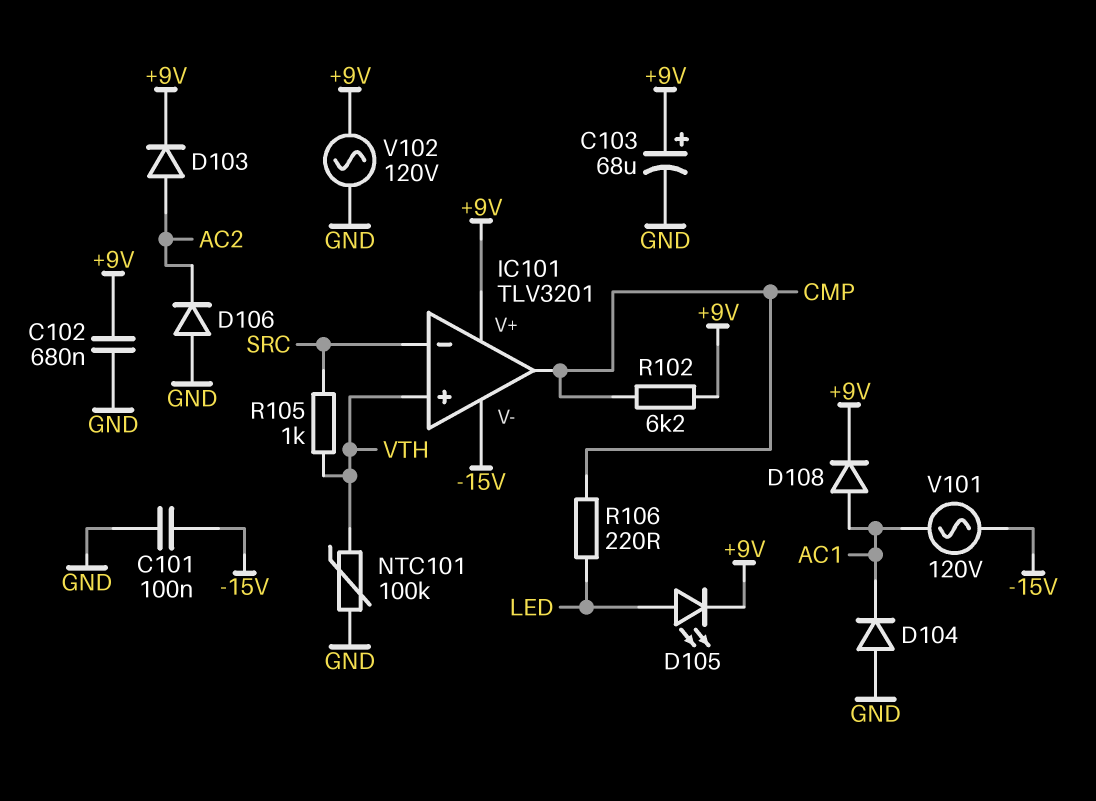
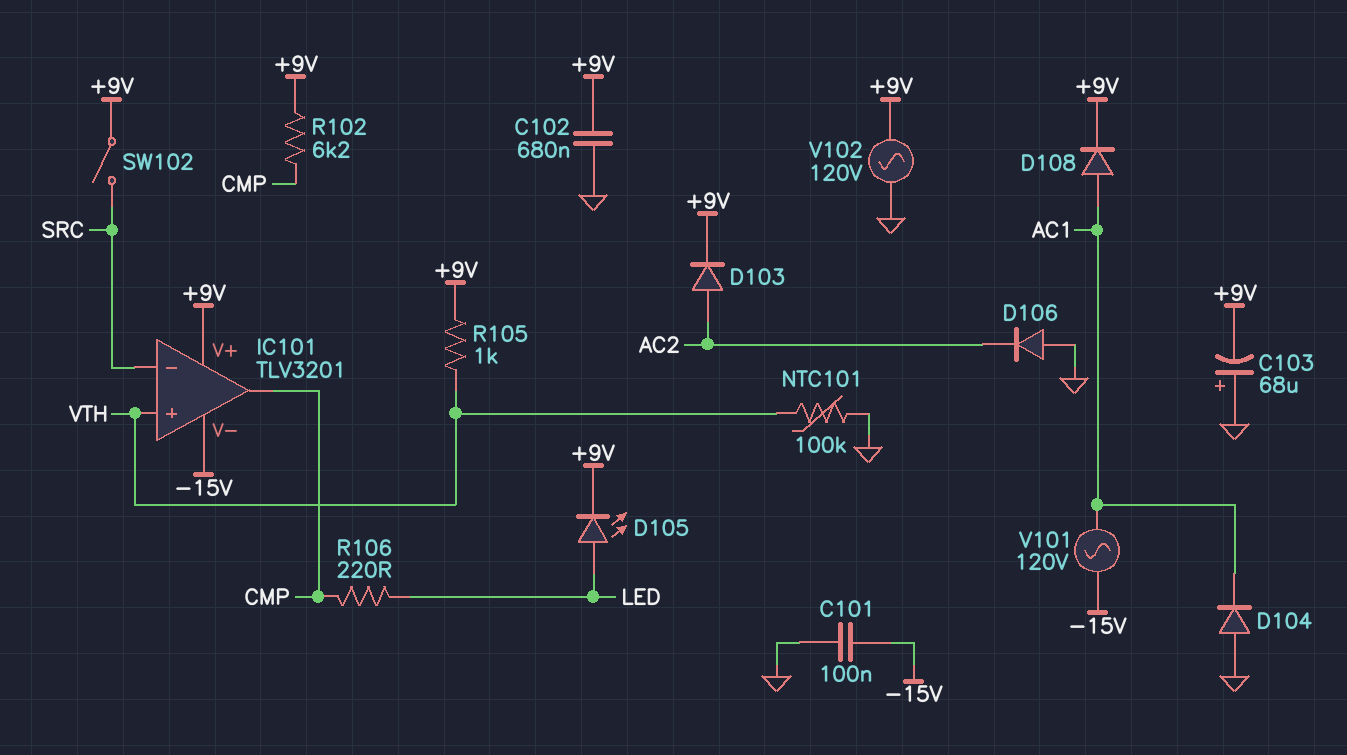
C103: 68uF (plus +9V, minus GND) -> 68uF (plus GND, minus +9V)
R105: 1k (SRC, VTH) -> 1k (+9V, VTH)
SW102: none -> switch (+9V, SRC)

